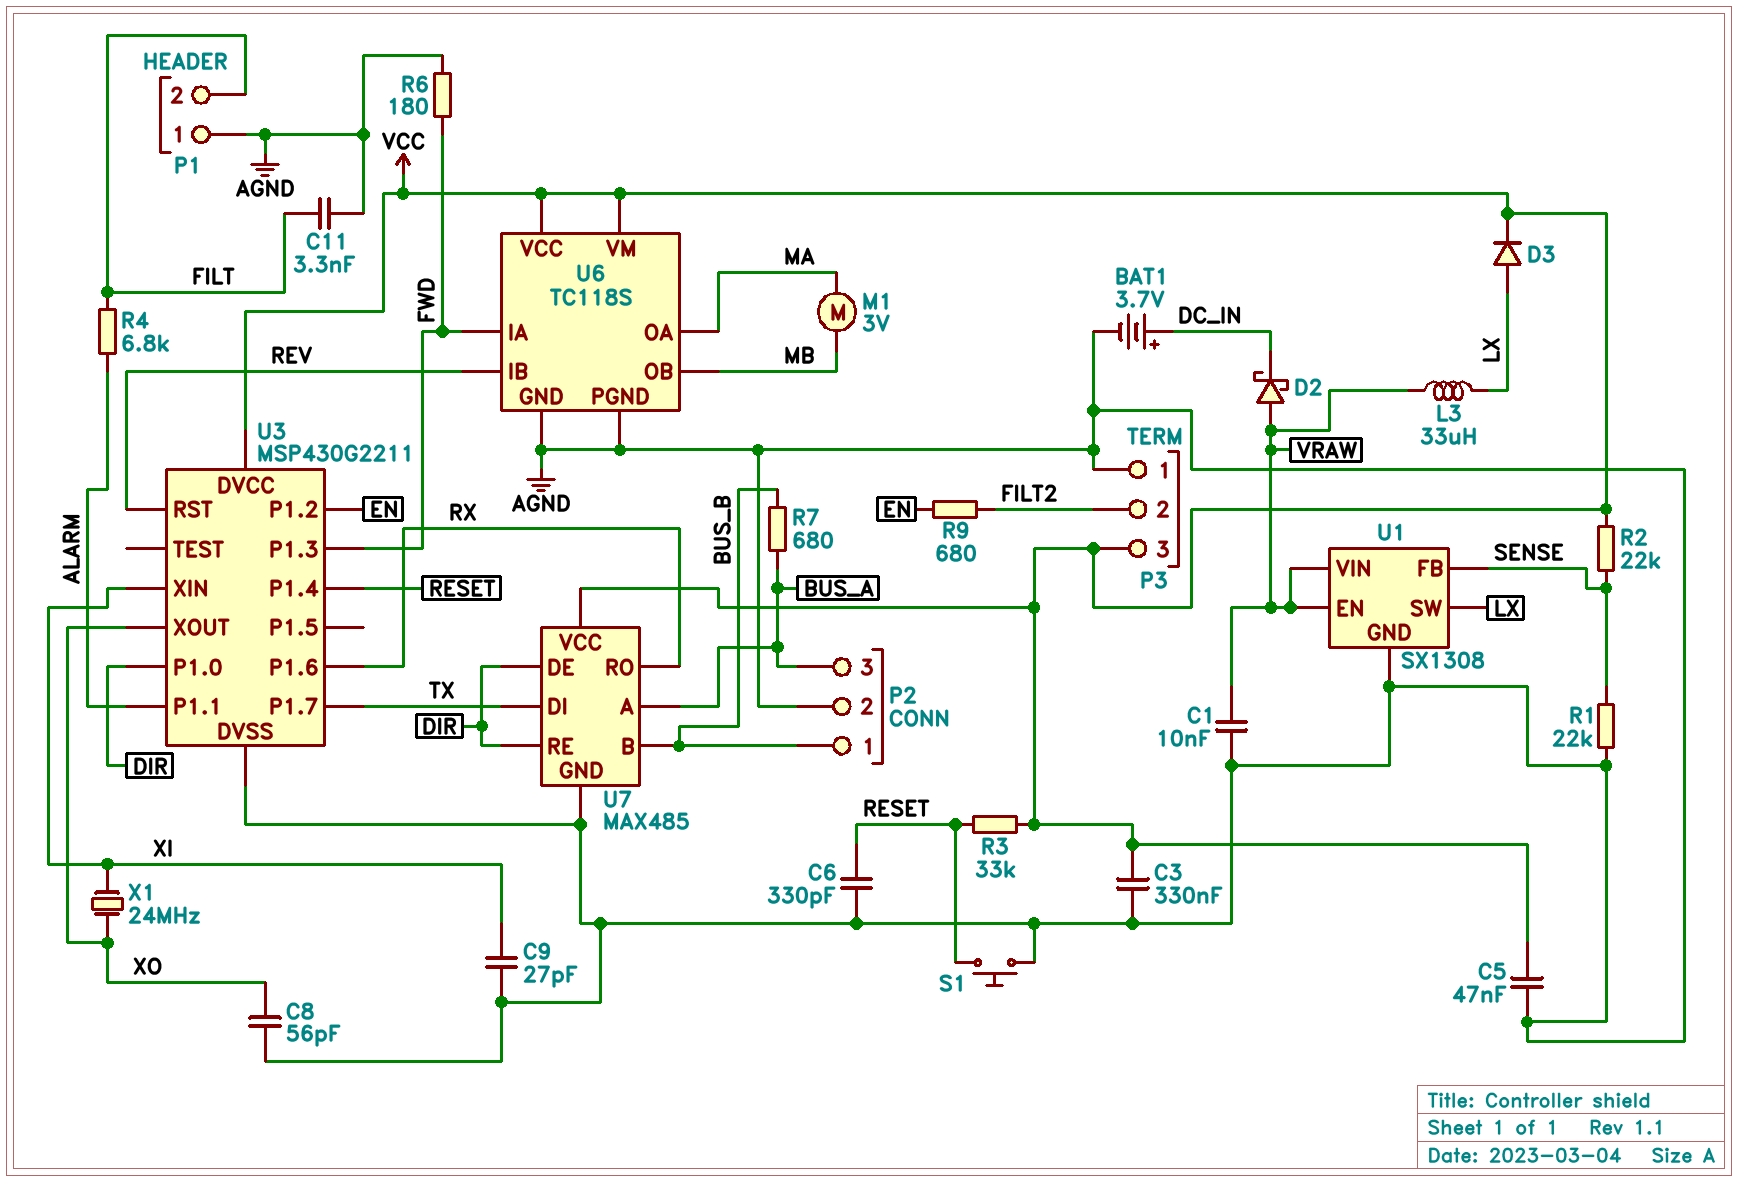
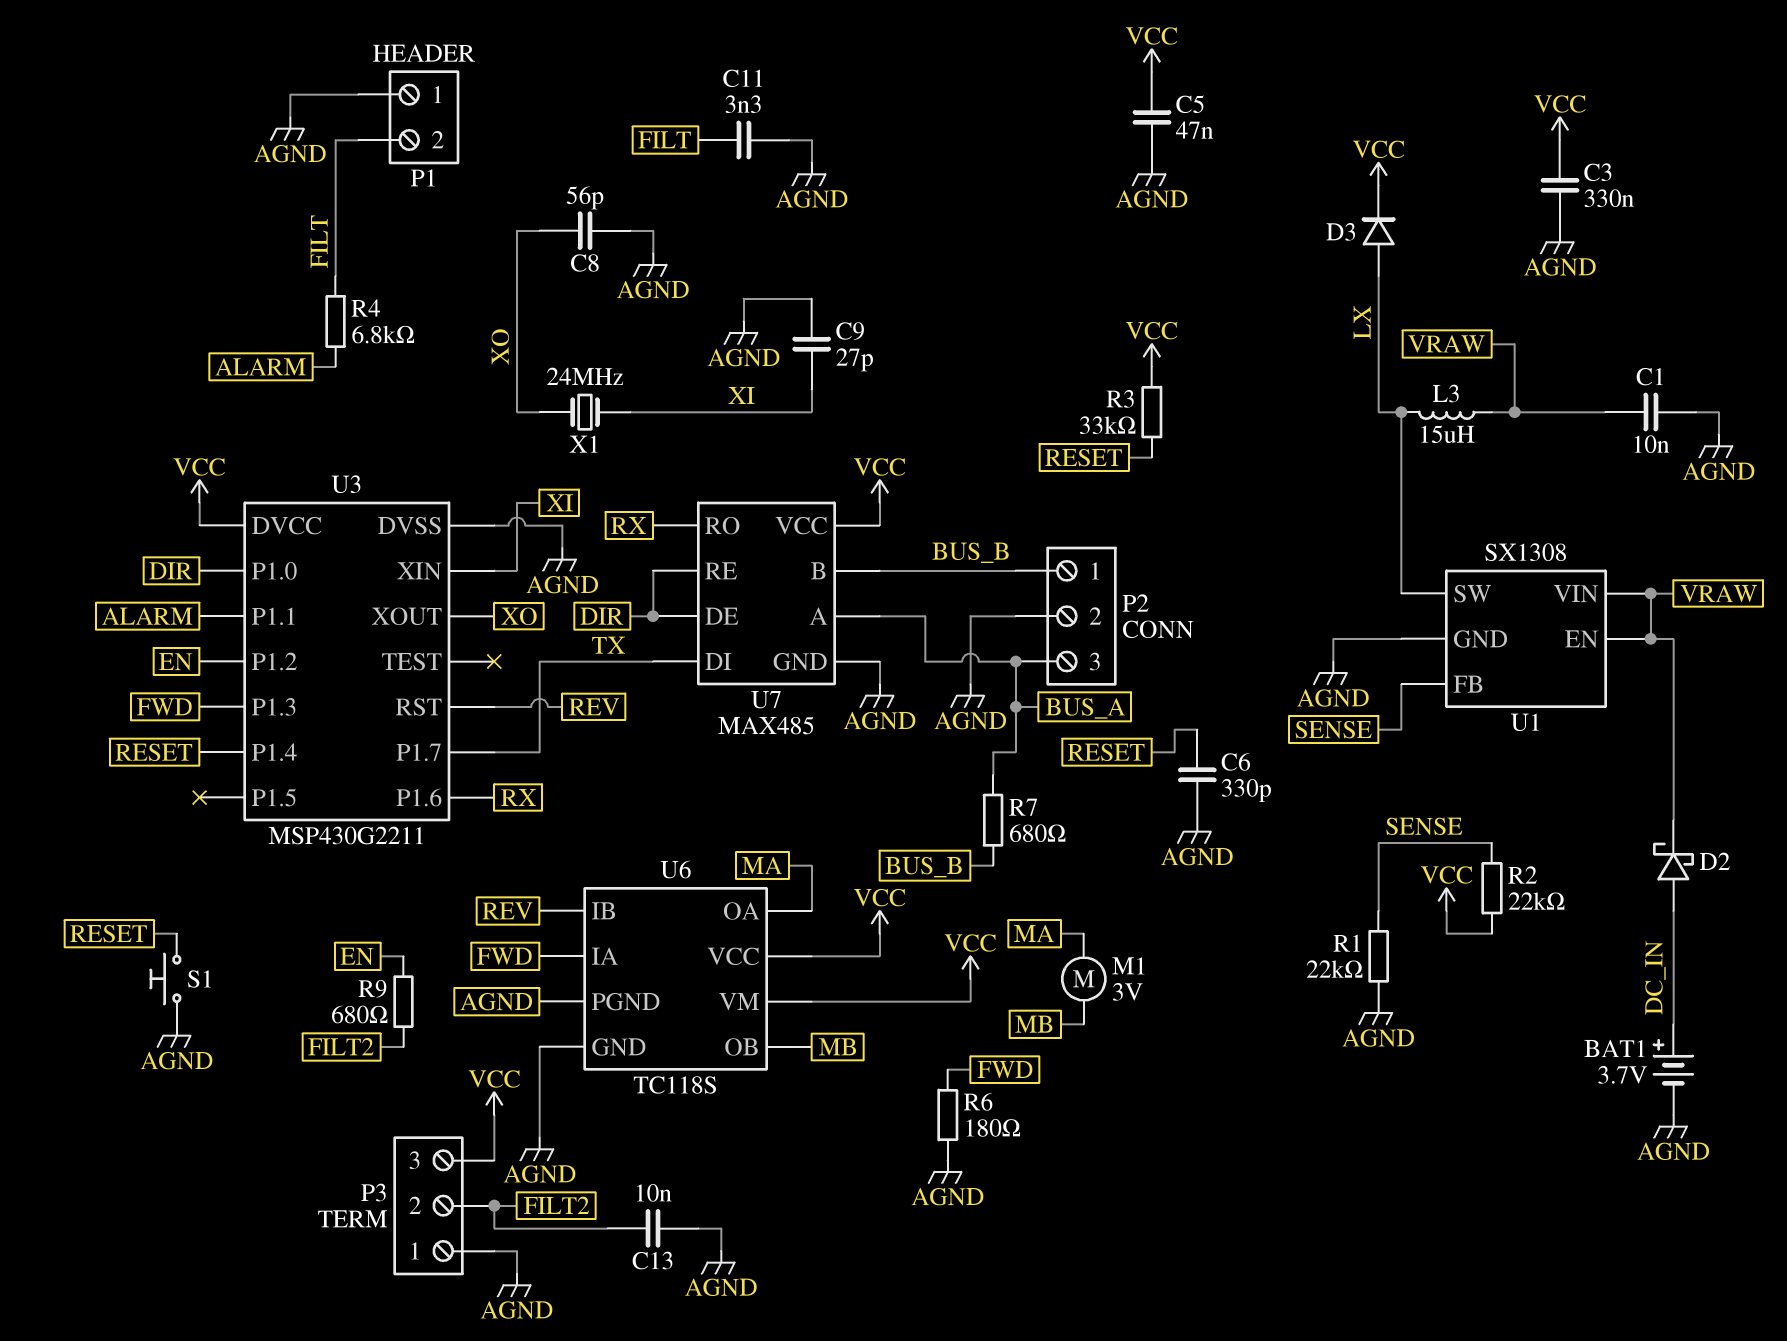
C13: none -> 10nF (AGND, FILT2)
D2: schottky (A VRAW, K DC_IN) -> schottky (A DC_IN, K VRAW)
L3: 33uH (LX, VRAW) -> 15uH (LX, VRAW)

